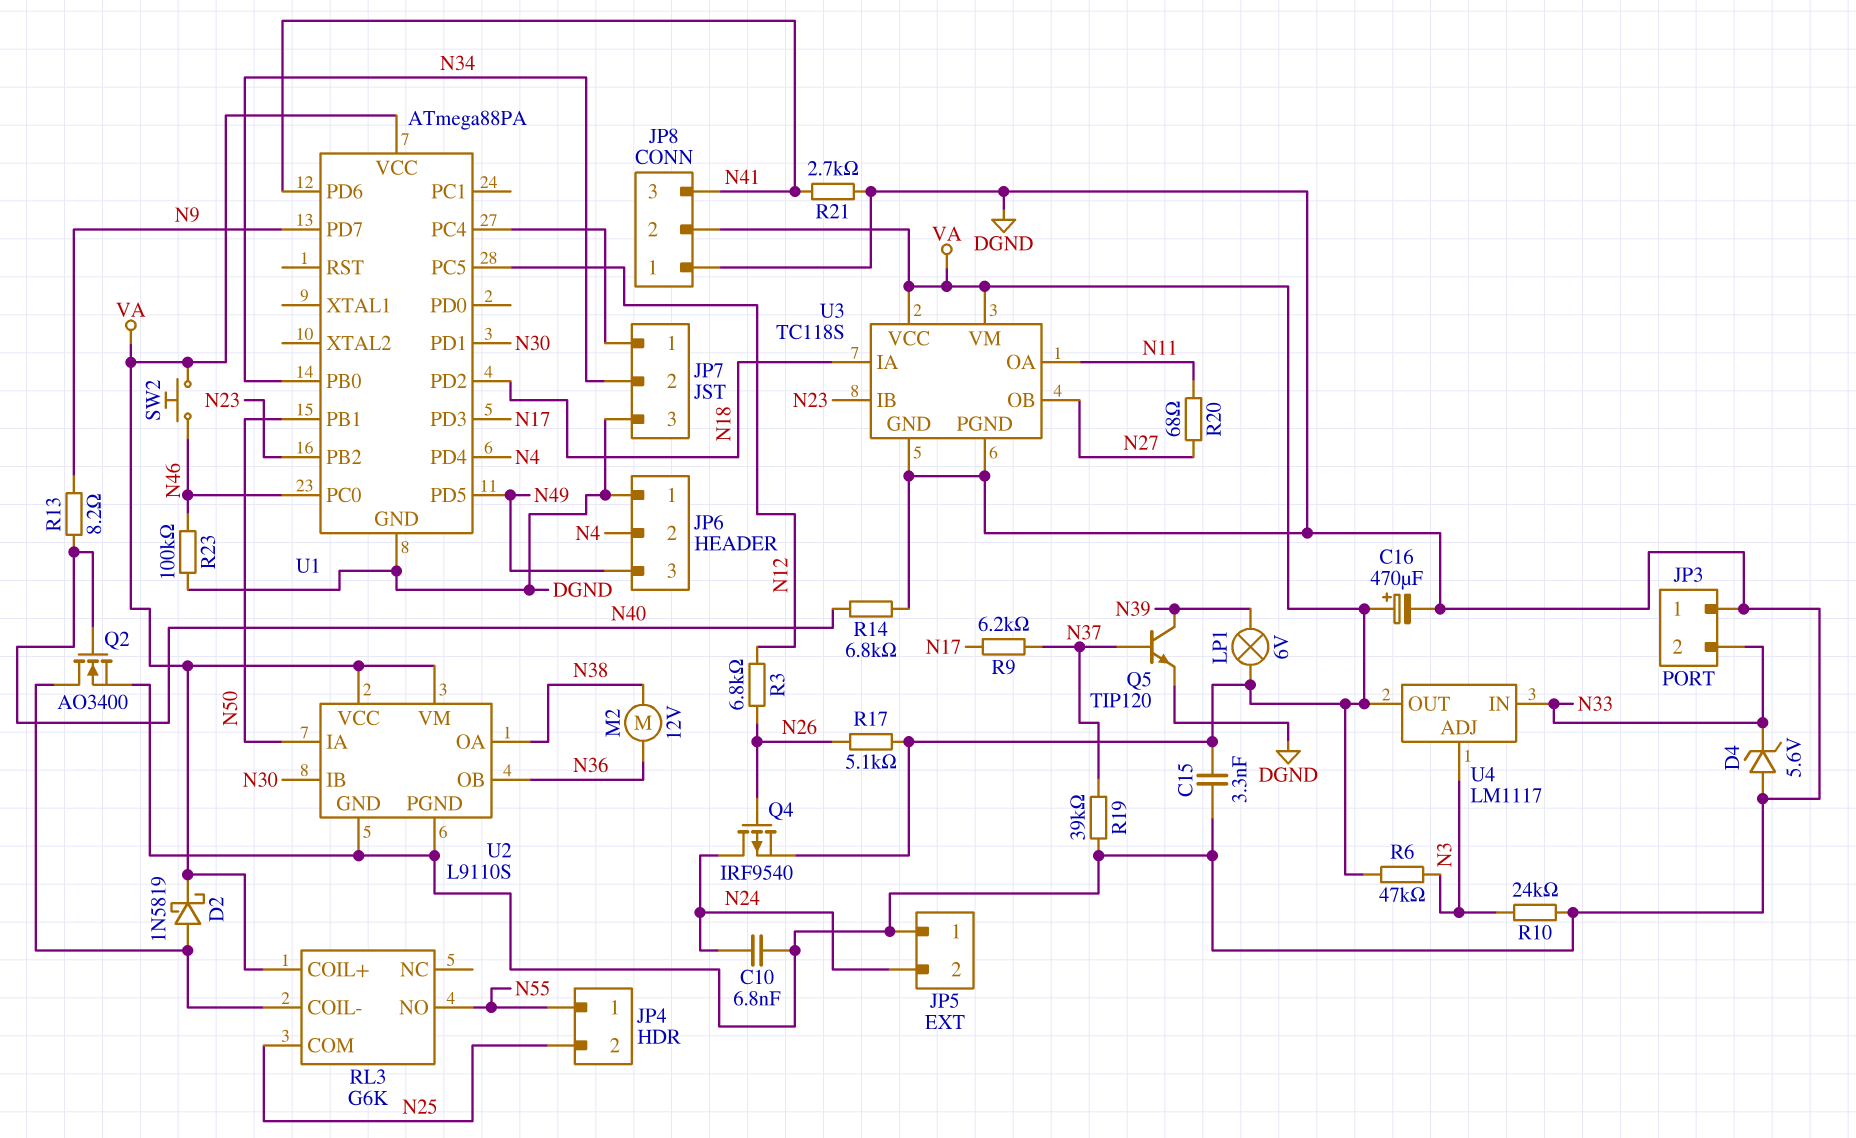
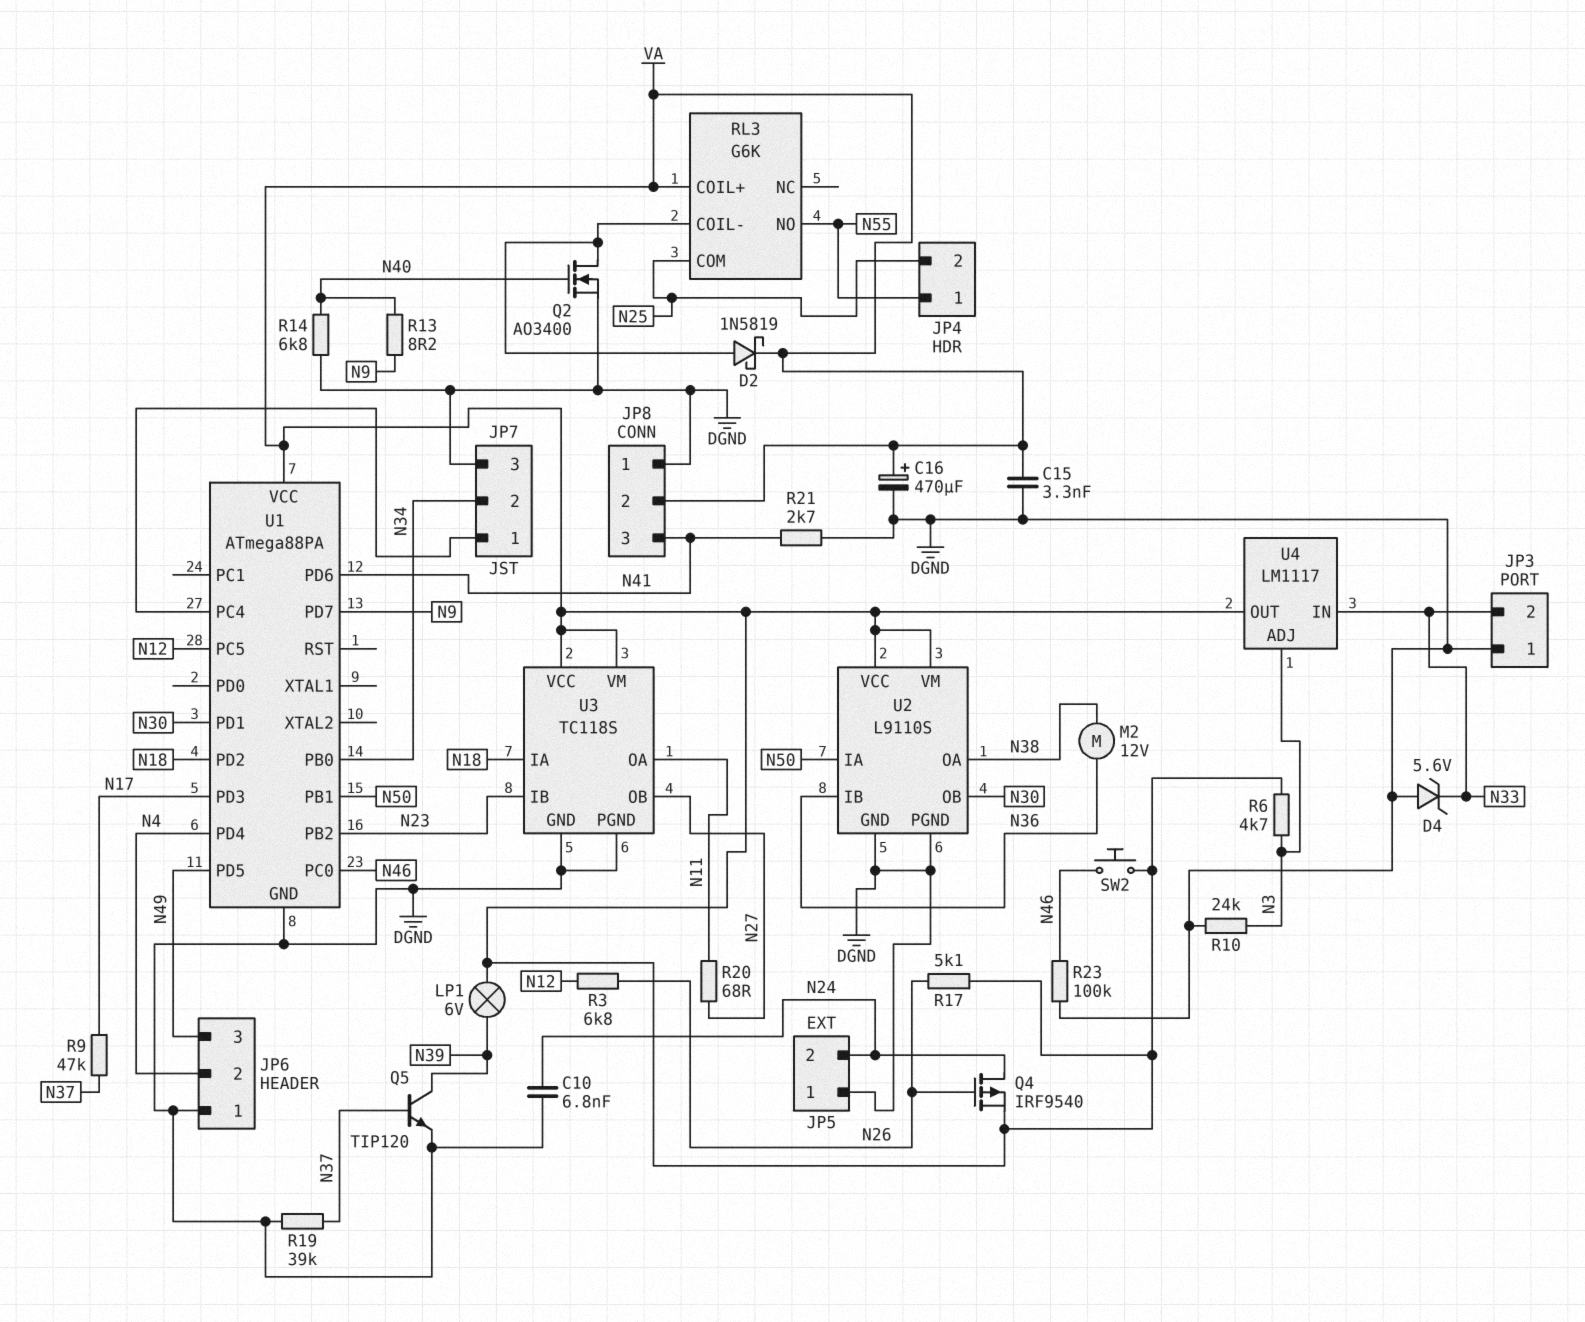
R6: 47k (N3, VA) -> 4.7k (N3, VA)
R9: 6.2k (N17, N37) -> 47k (N17, N37)
U2 pin IB: N30 -> N36
U2 pin OB: N36 -> N30

